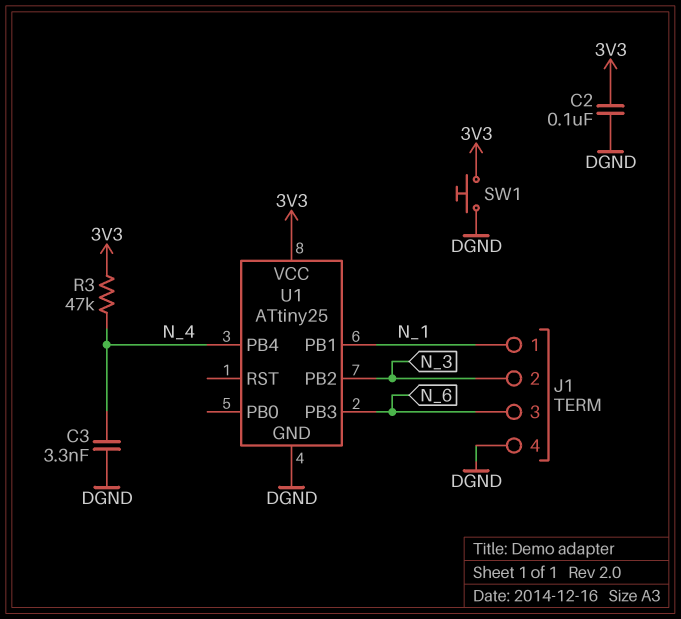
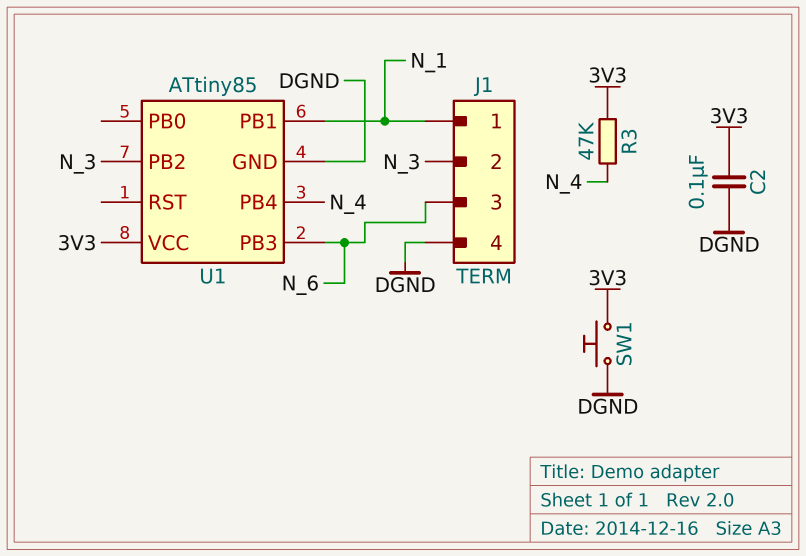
C3: 3.3nF (DGND, N_4) -> none
U1: ATtiny25 -> ATtiny85

